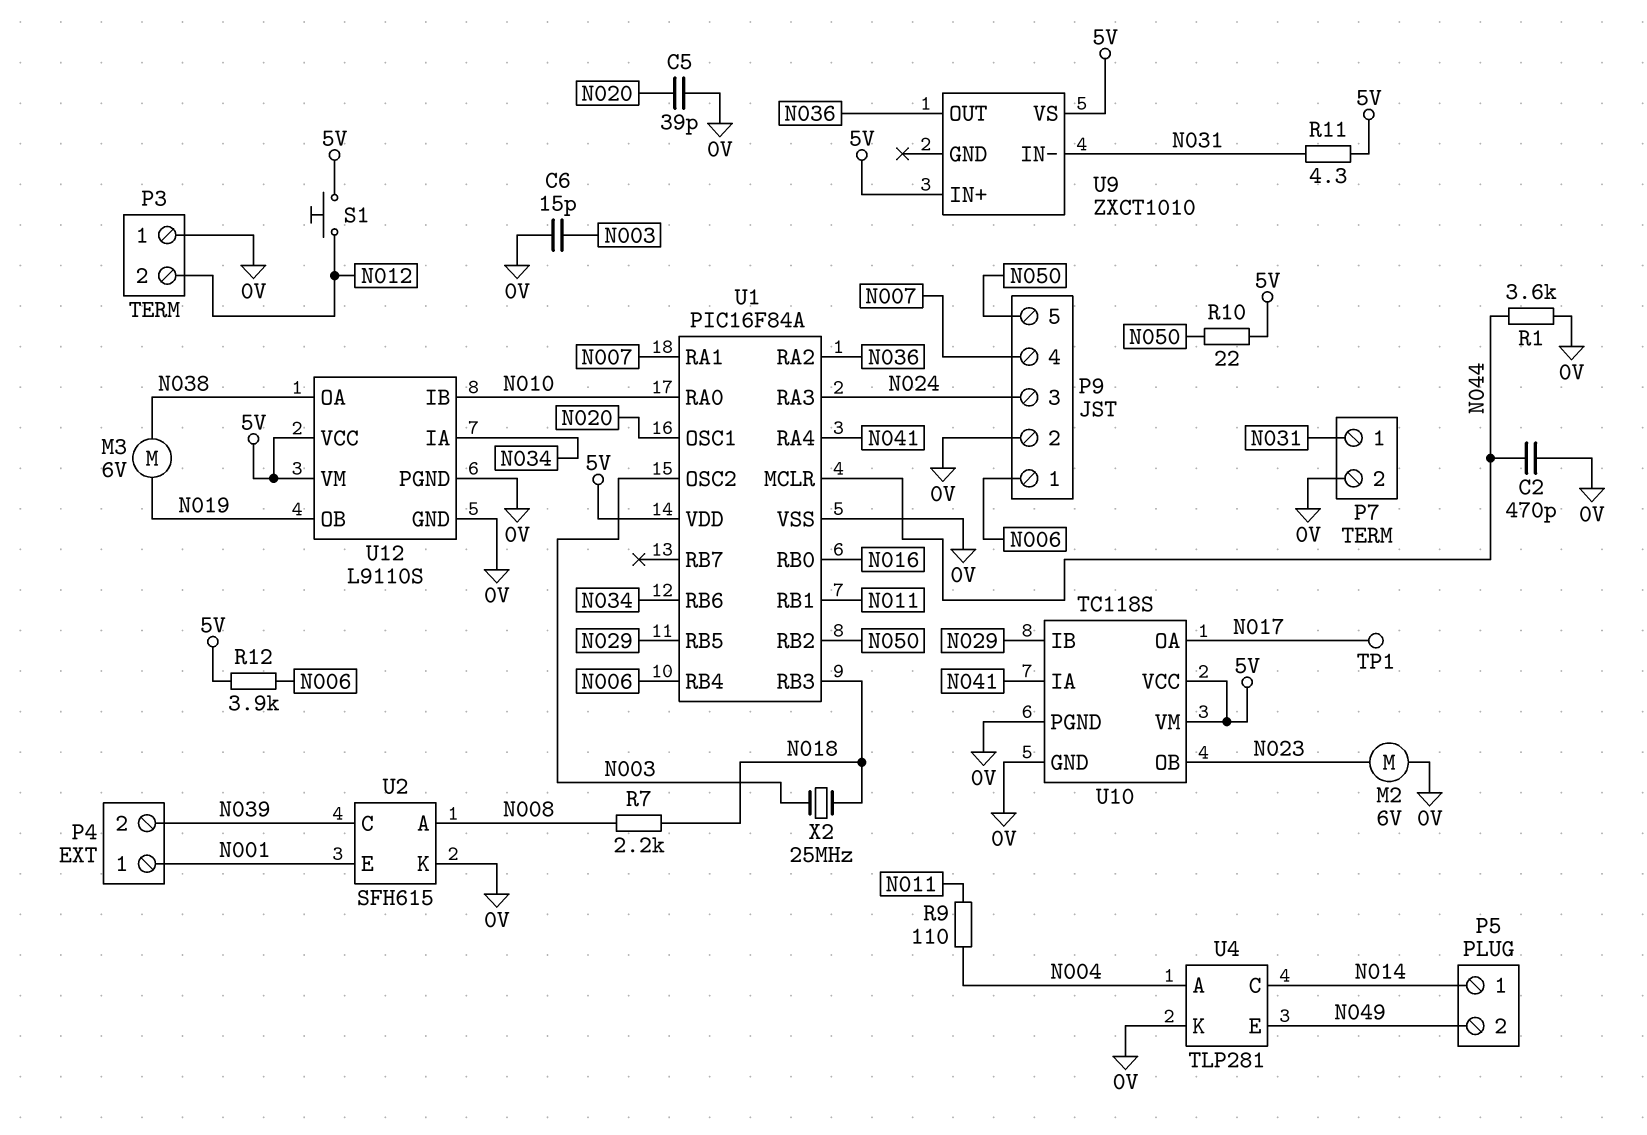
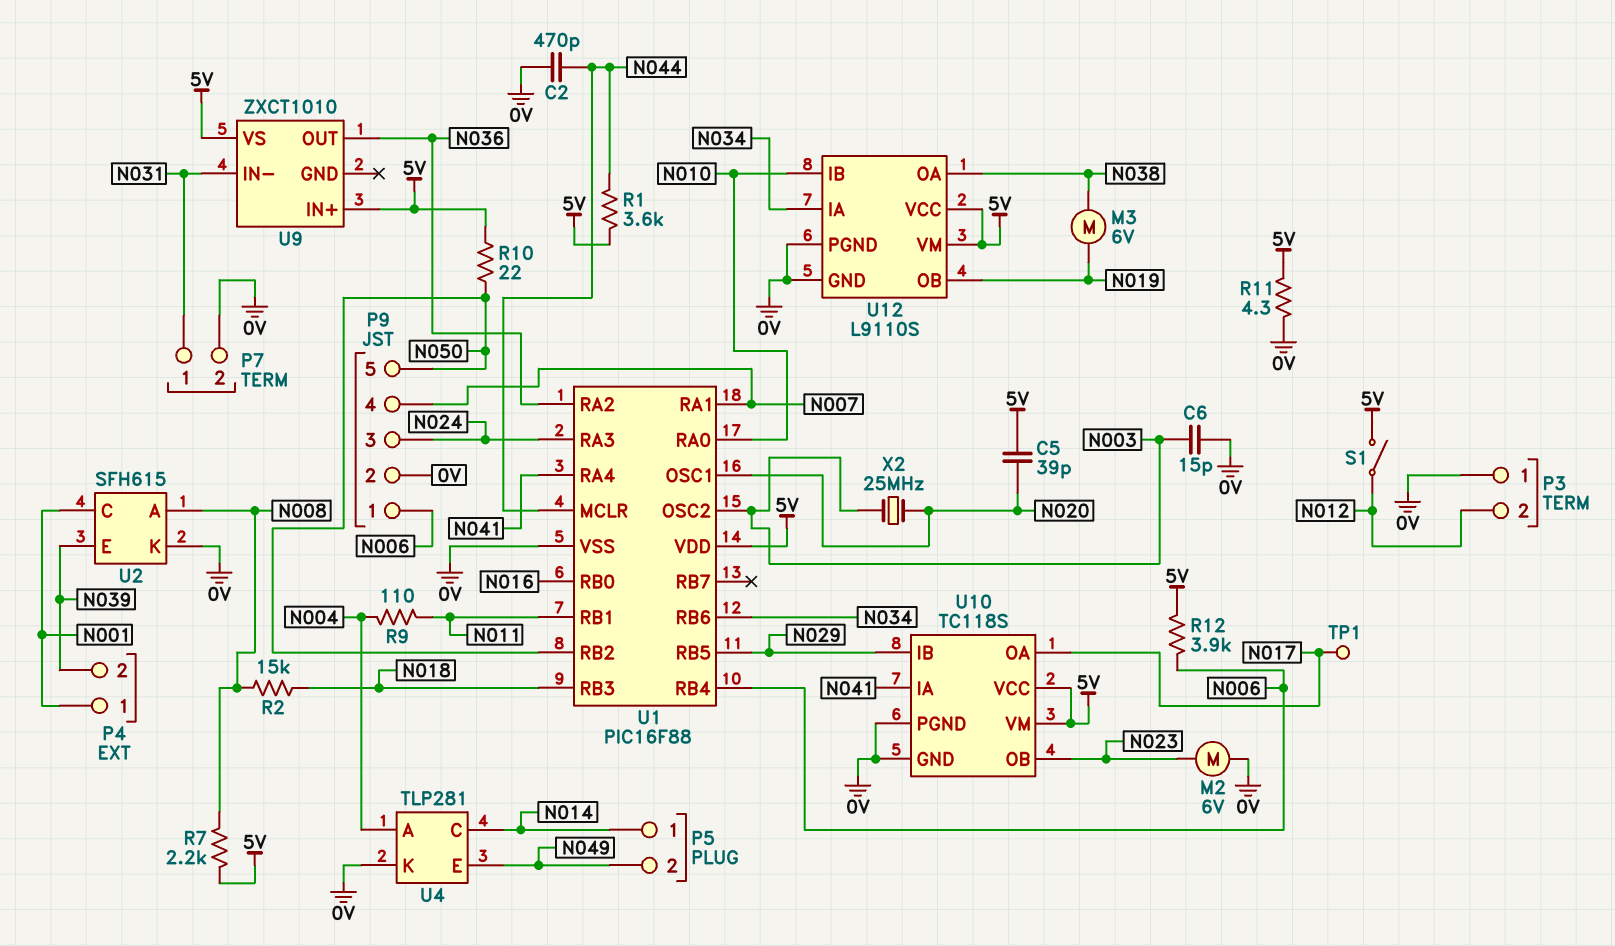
C5: 39pF (0V, N020) -> 39pF (5V, N020)
R1: 3.6k (0V, N044) -> 3.6k (5V, N044)
R2: none -> 15k (N008, N018)
R7: 2.2k (N008, N018) -> 2.2k (5V, N008)
R11: 4.3 (5V, N031) -> 4.3 (0V, 5V)
S1: button (5V, N012) -> switch (5V, N012)
U1: PIC16F84A -> PIC16F88
U2 pin C: N039 -> N001
U2 pin E: N001 -> N039
X2: 25MHz (N003, N018) -> 25MHz (N003, N020)

